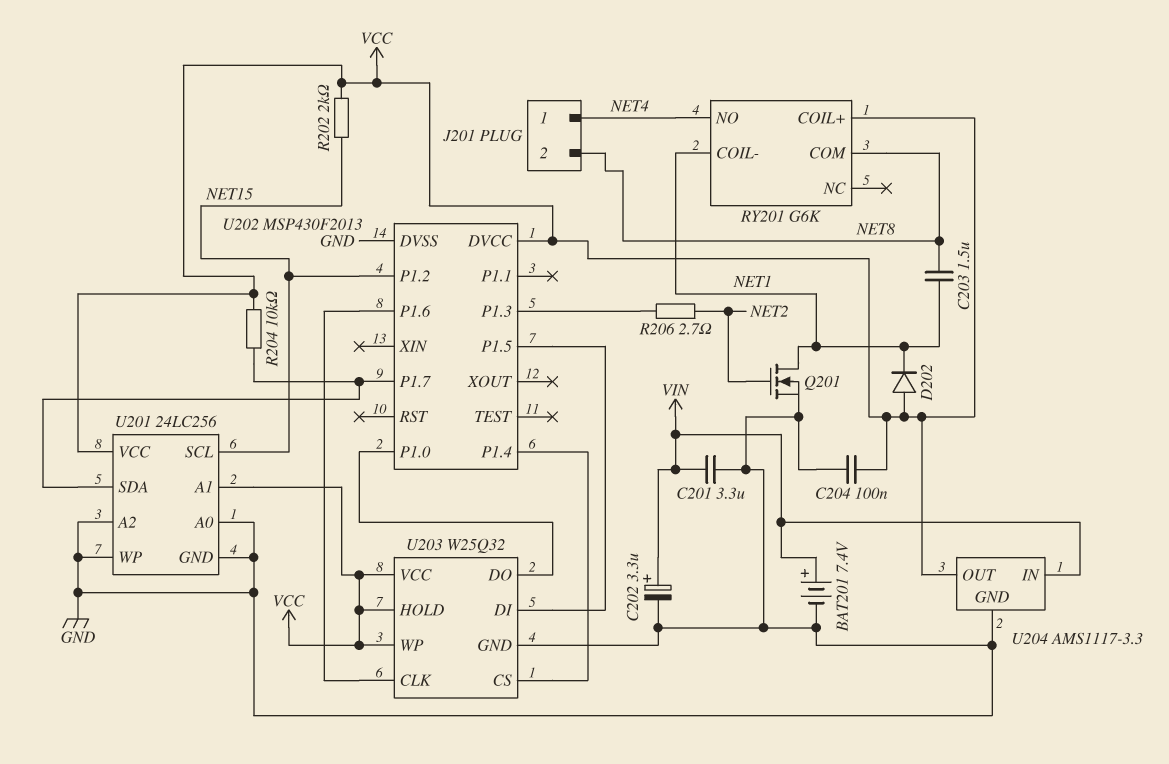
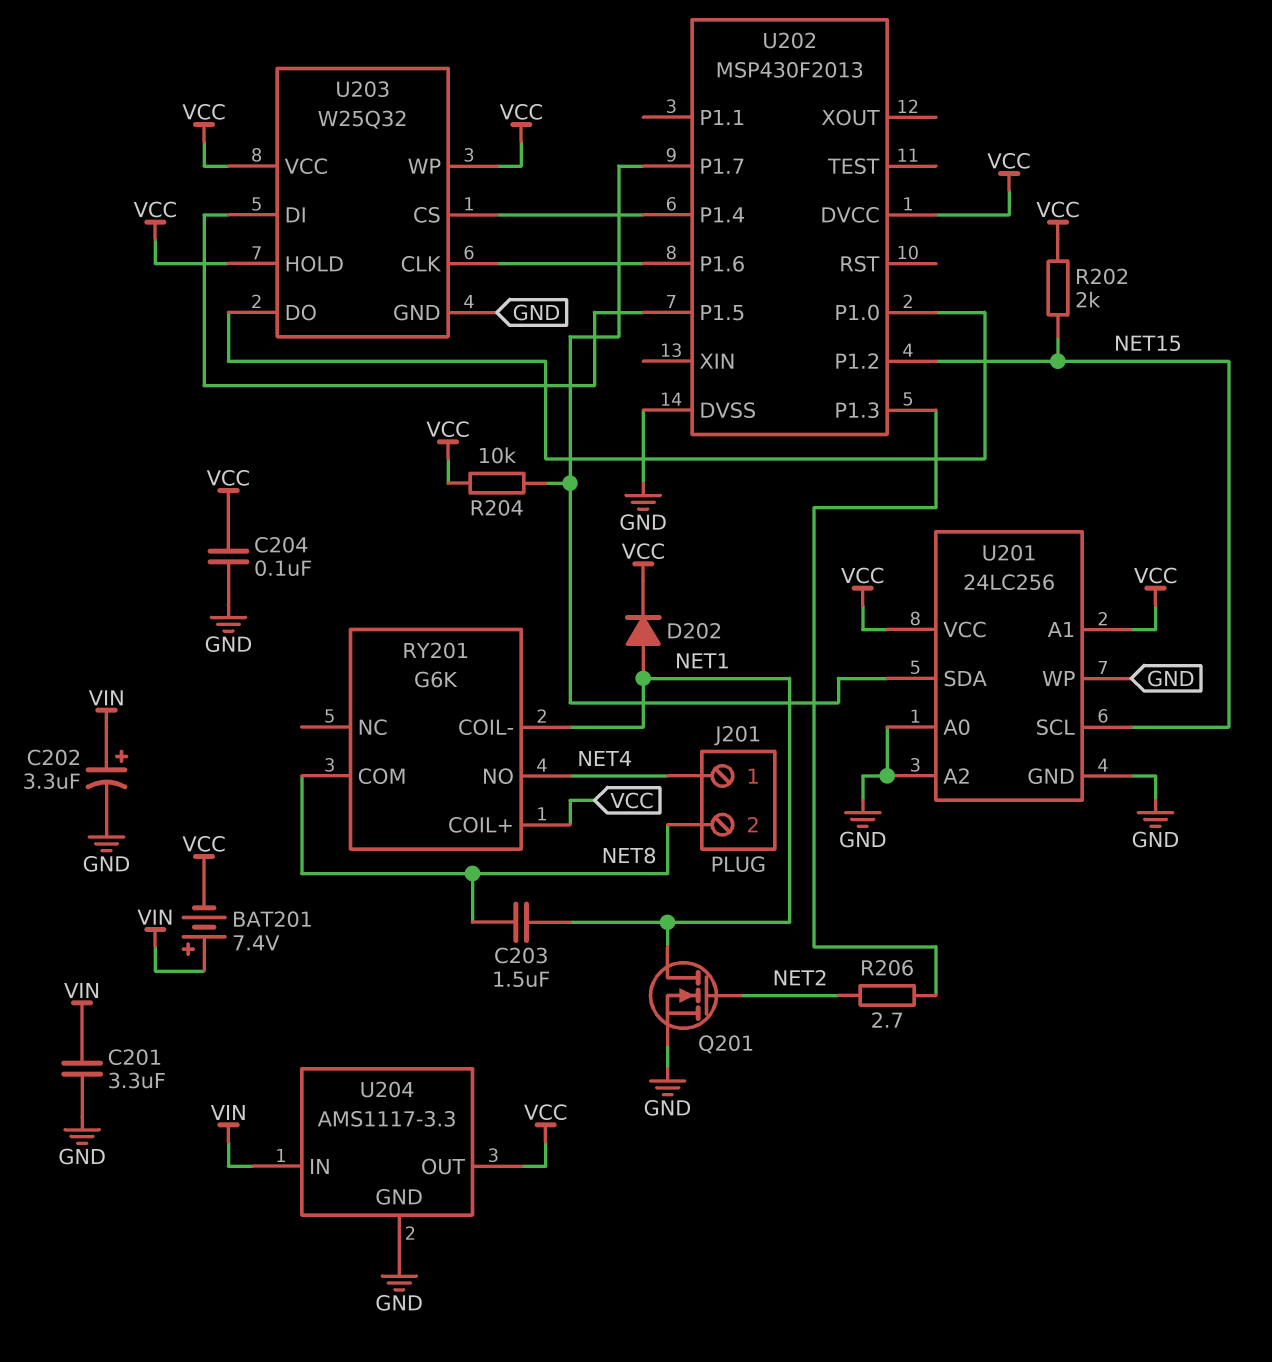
BAT201: 7.4V (plus VIN, minus GND) -> 7.4V (plus VIN, minus VCC)
D202: diode (A VCC, K NET1) -> diode (A NET1, K VCC)

